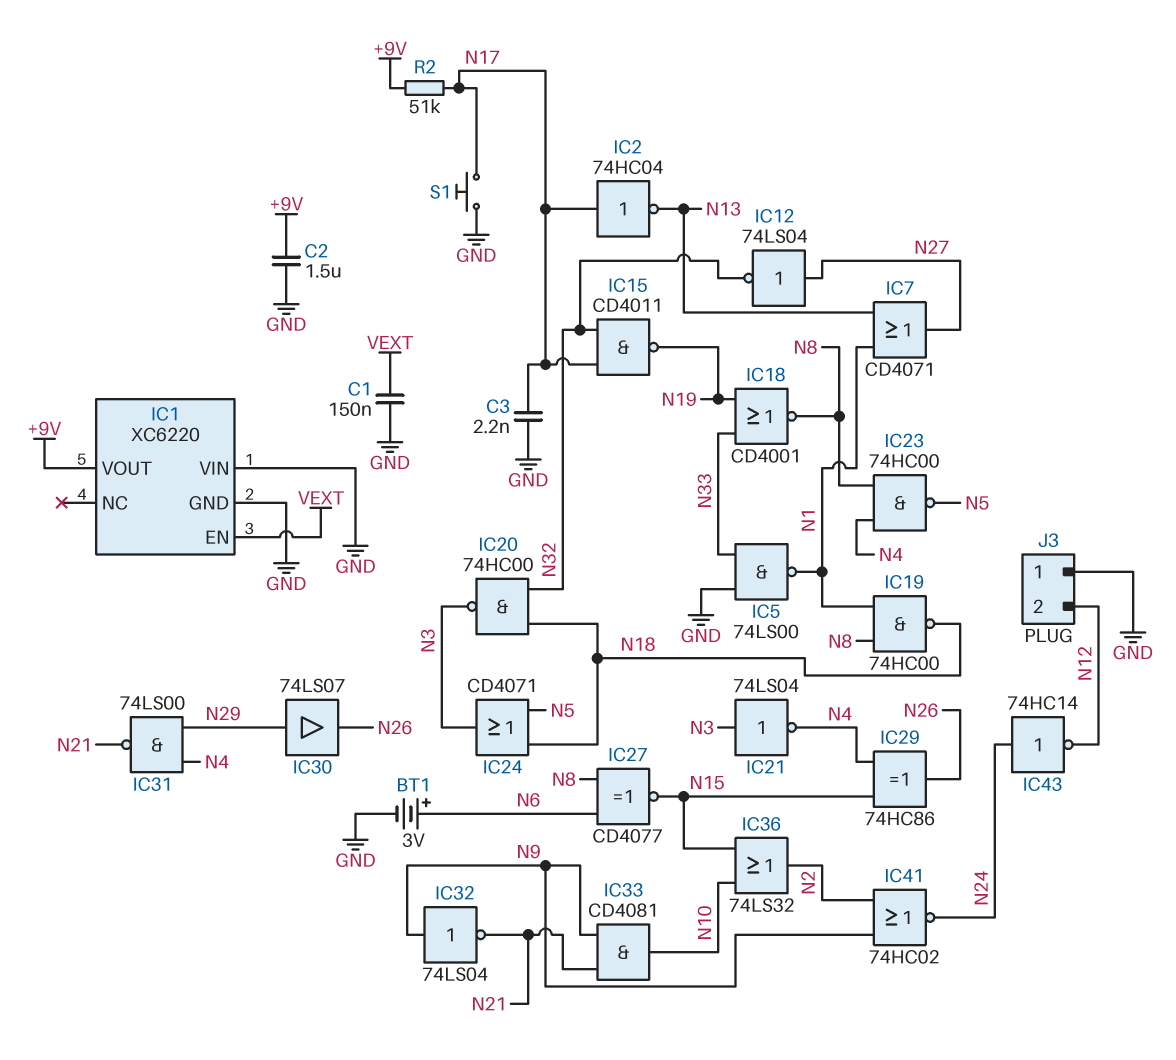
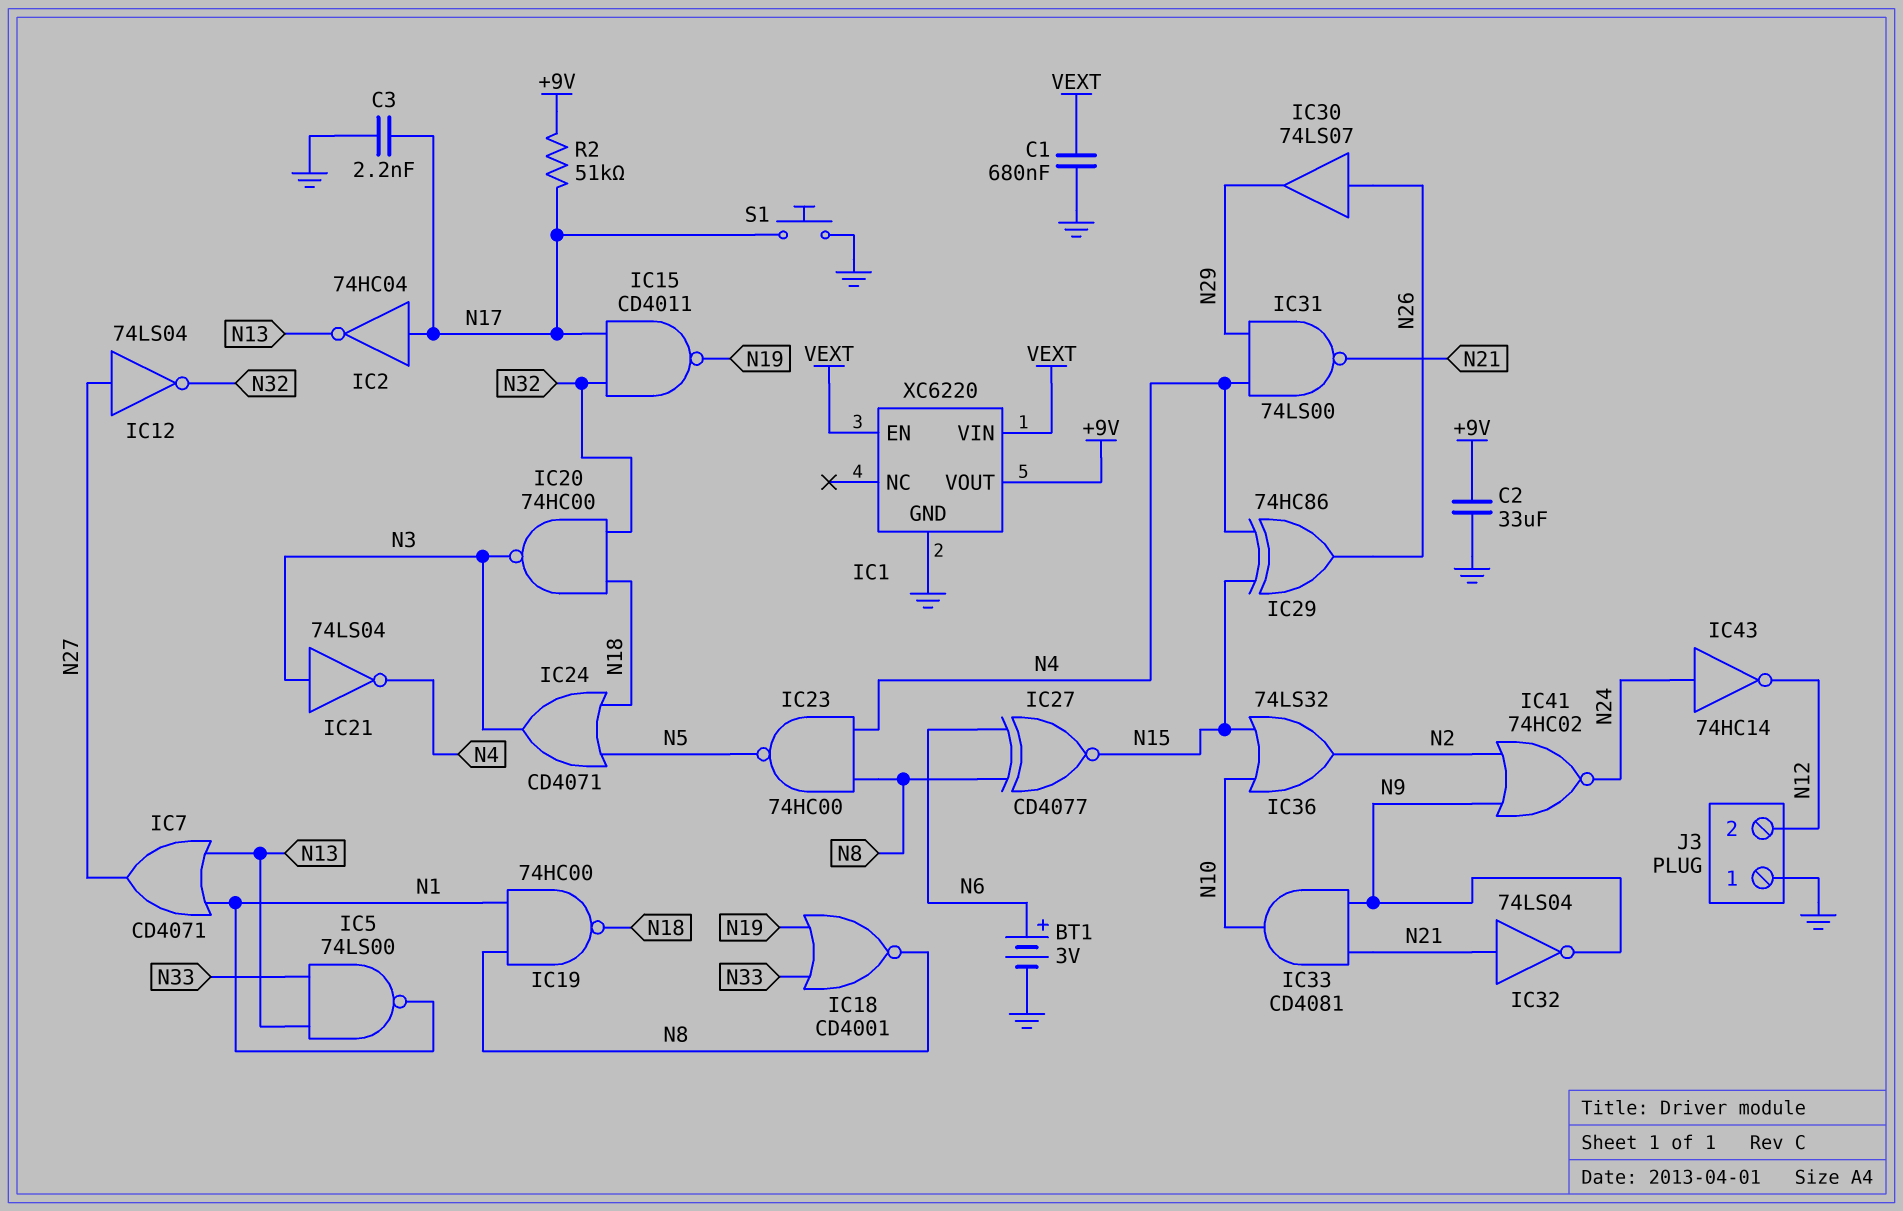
C1: 150nF (GND, VEXT) -> 680nF (GND, VEXT)
C2: 1.5uF (+9V, GND) -> 33uF (+9V, GND)
IC1 pin VIN: GND -> VEXT
IC5: NAND 74LS00 (in GND, in N33, out N1) -> NAND 74LS00 (in N13, in N33, out N1)
IC30: buffer 74LS07 (in N29, out N26) -> buffer 74LS07 (in N26, out N29)
IC32: NOT 74LS04 (in N9, out N21) -> NOT 74LS04 (in N21, out N9)

